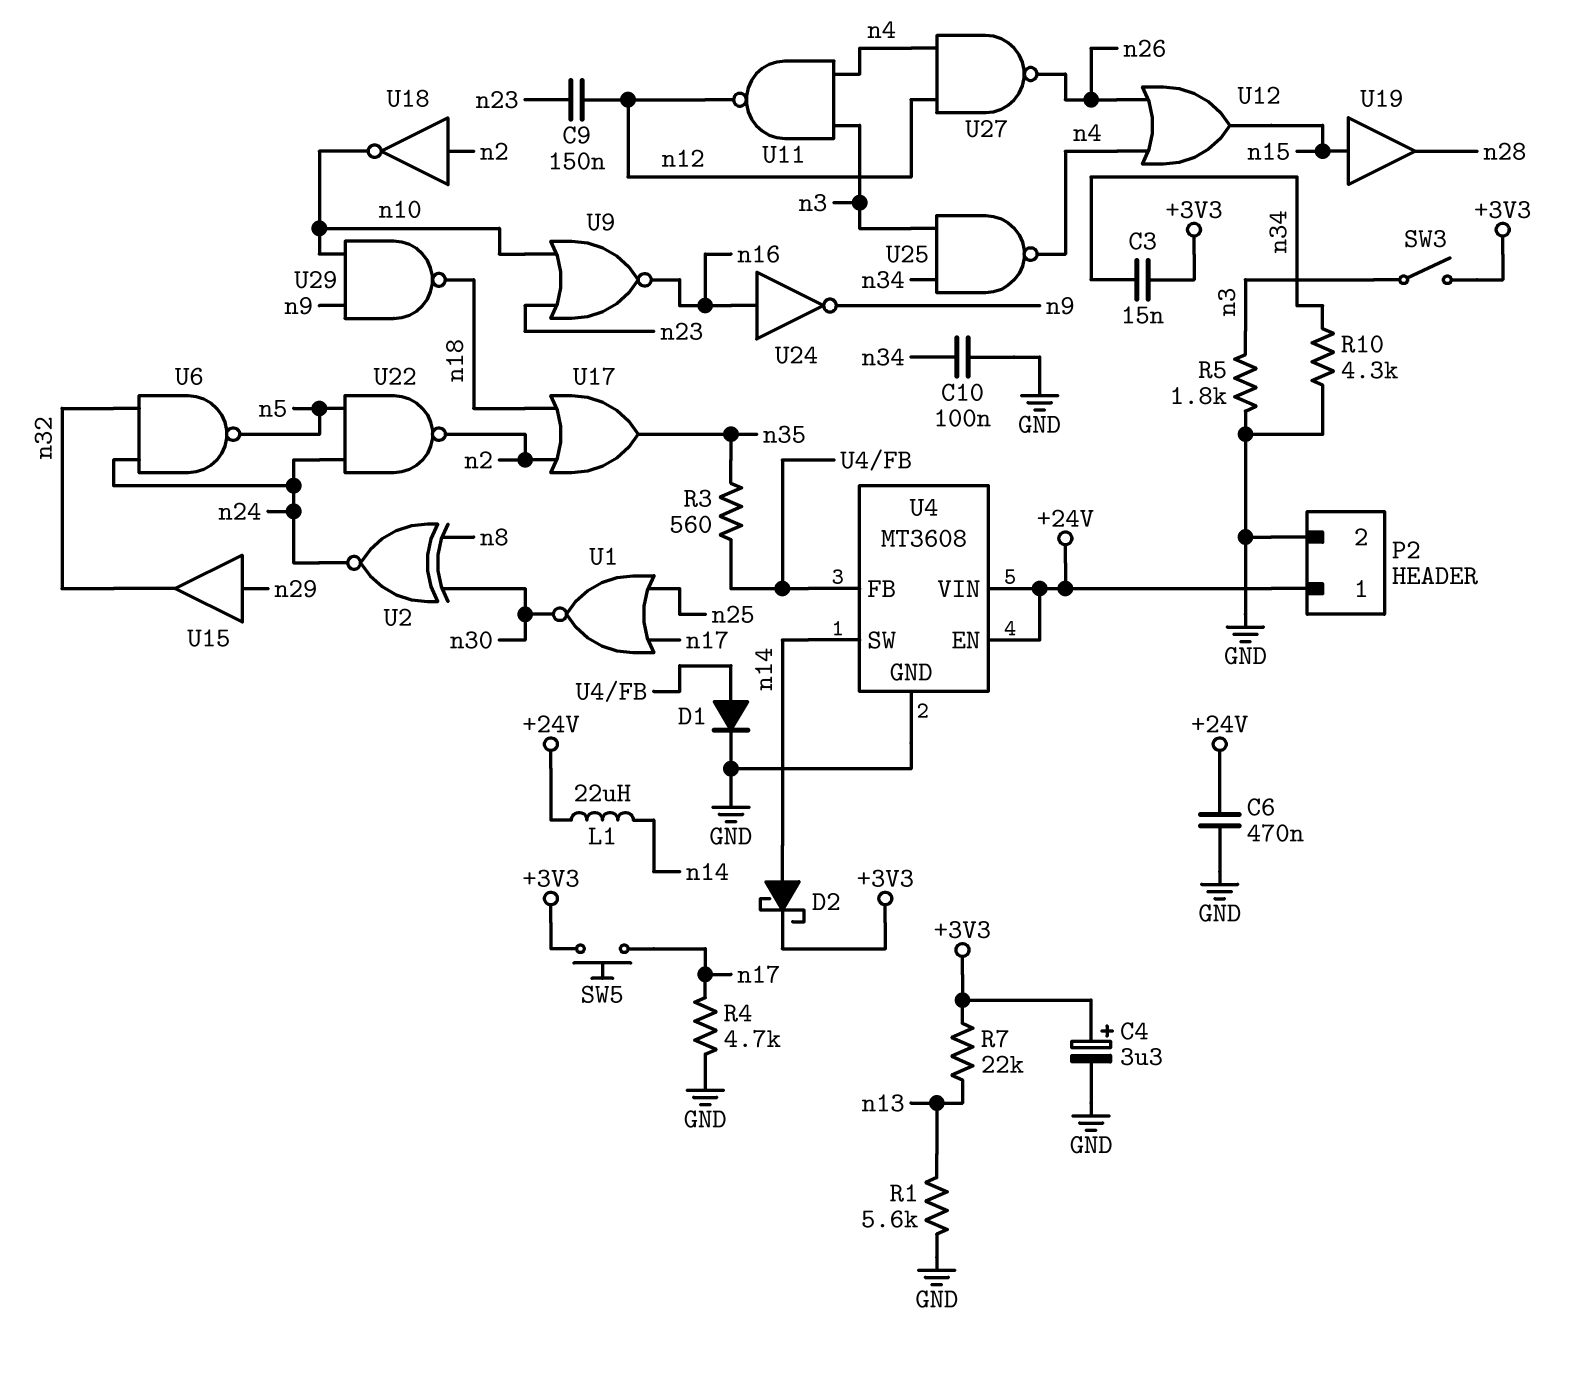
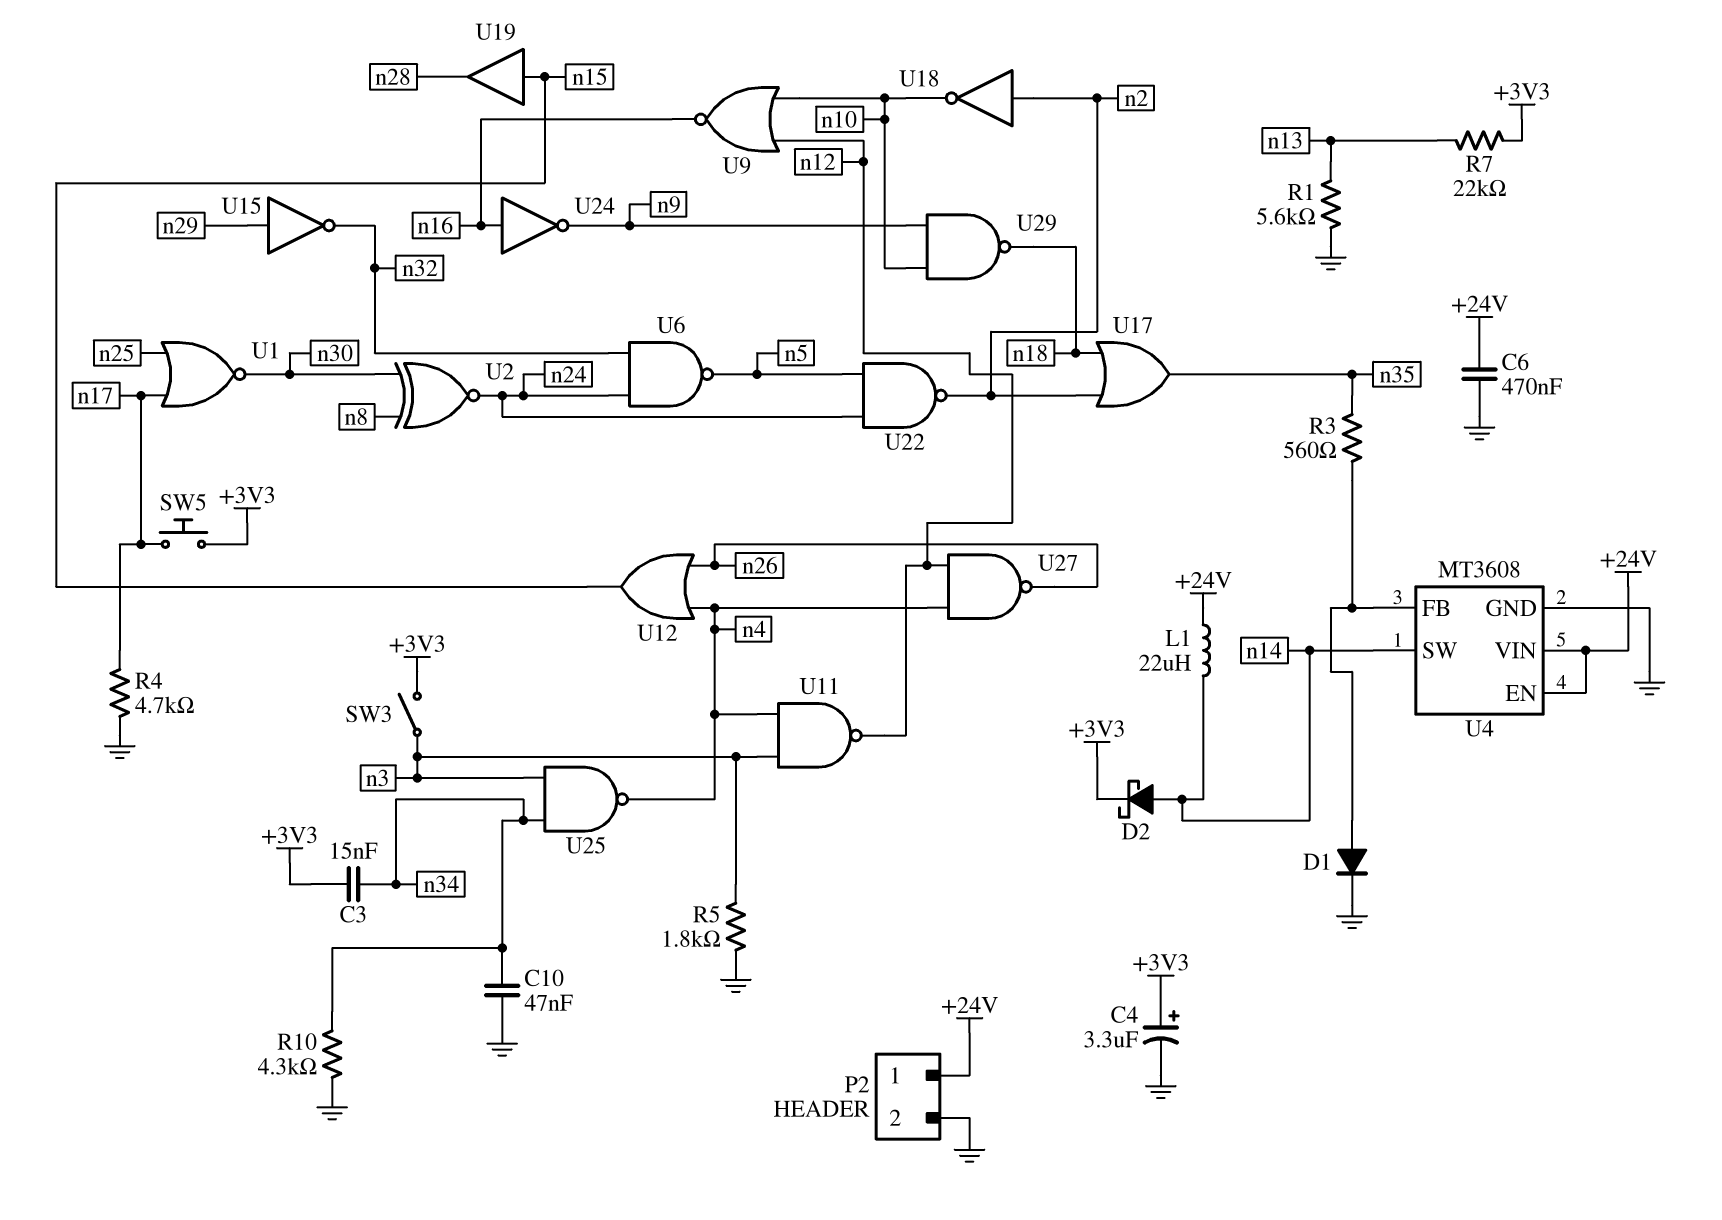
C9: 150nF (n12, n23) -> none
C10: 100nF (GND, n34) -> 47nF (GND, n34)
U9: NOR (in n10, in n23, out n16) -> NOR (in n10, in n12, out n16)
U15: buffer (in n29, out n32) -> NOT (in n29, out n32)

